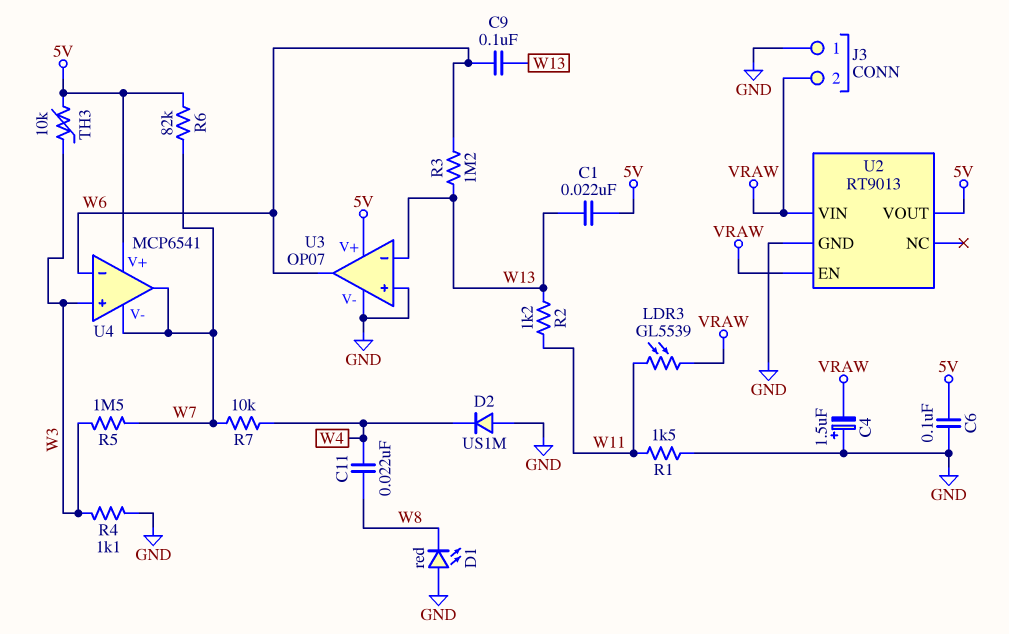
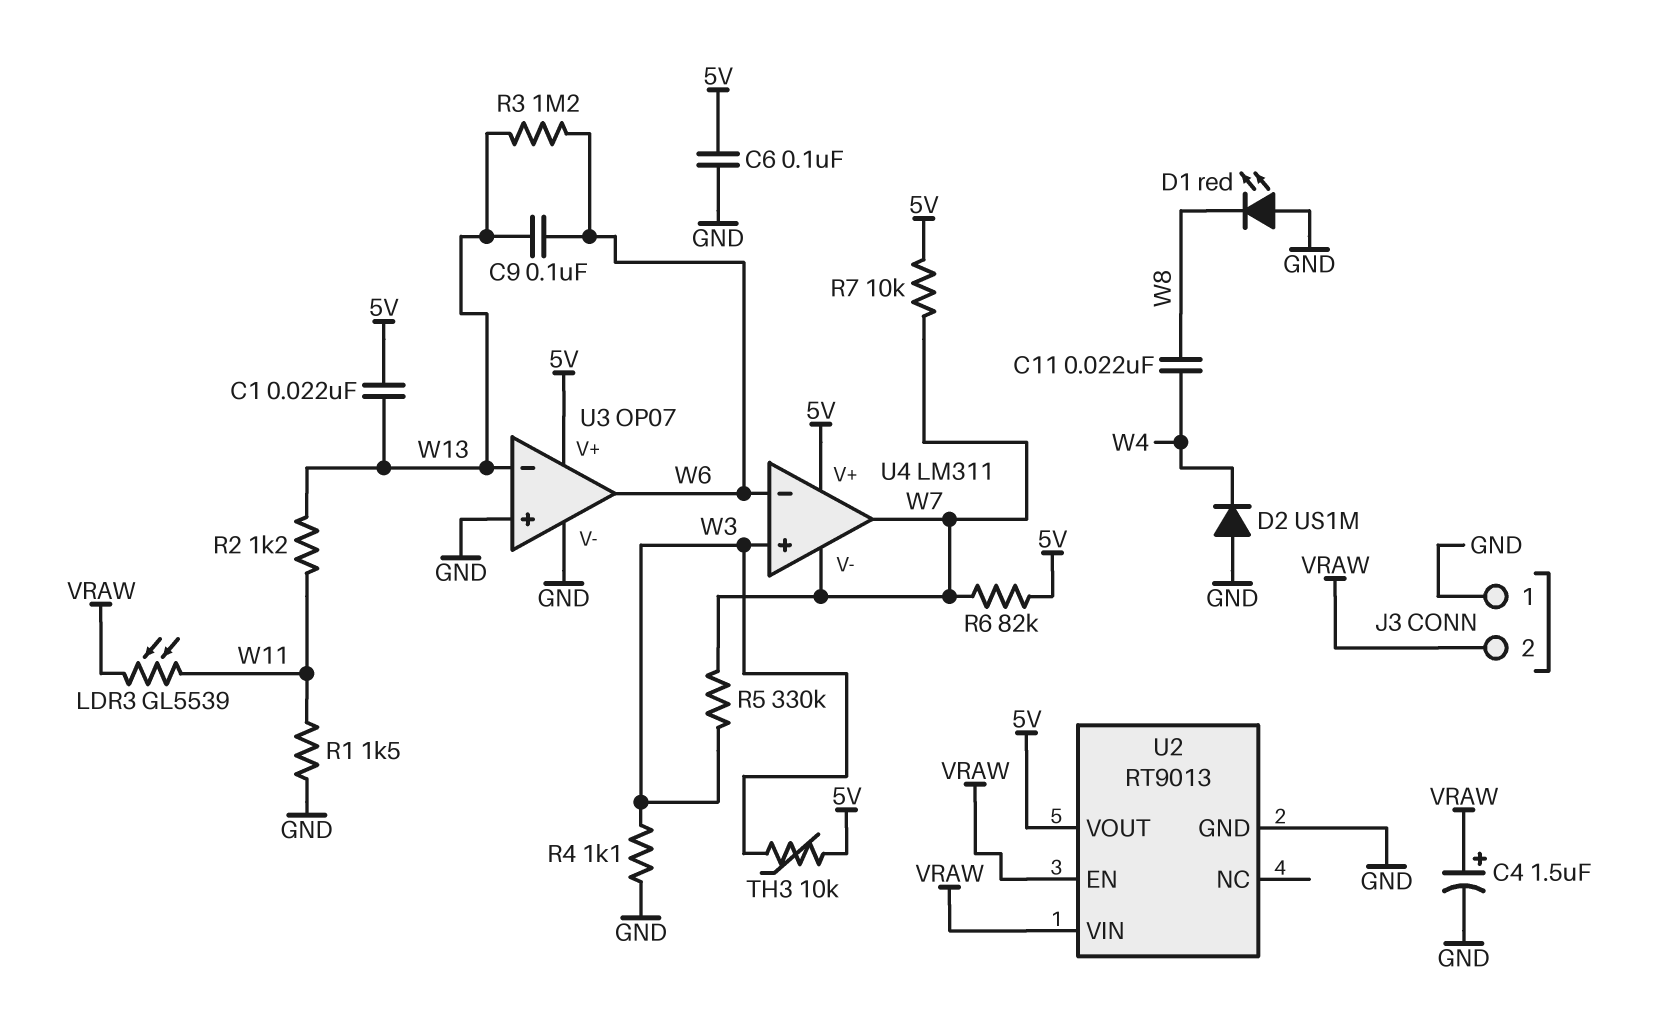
C4: 1.5uF (plus GND, minus VRAW) -> 1.5uF (plus VRAW, minus GND)
R5: 1.5M (W3, W7) -> 330k (W3, W7)
R7: 10k (W4, W7) -> 10k (5V, W7)
U4: MCP6541 -> LM311

